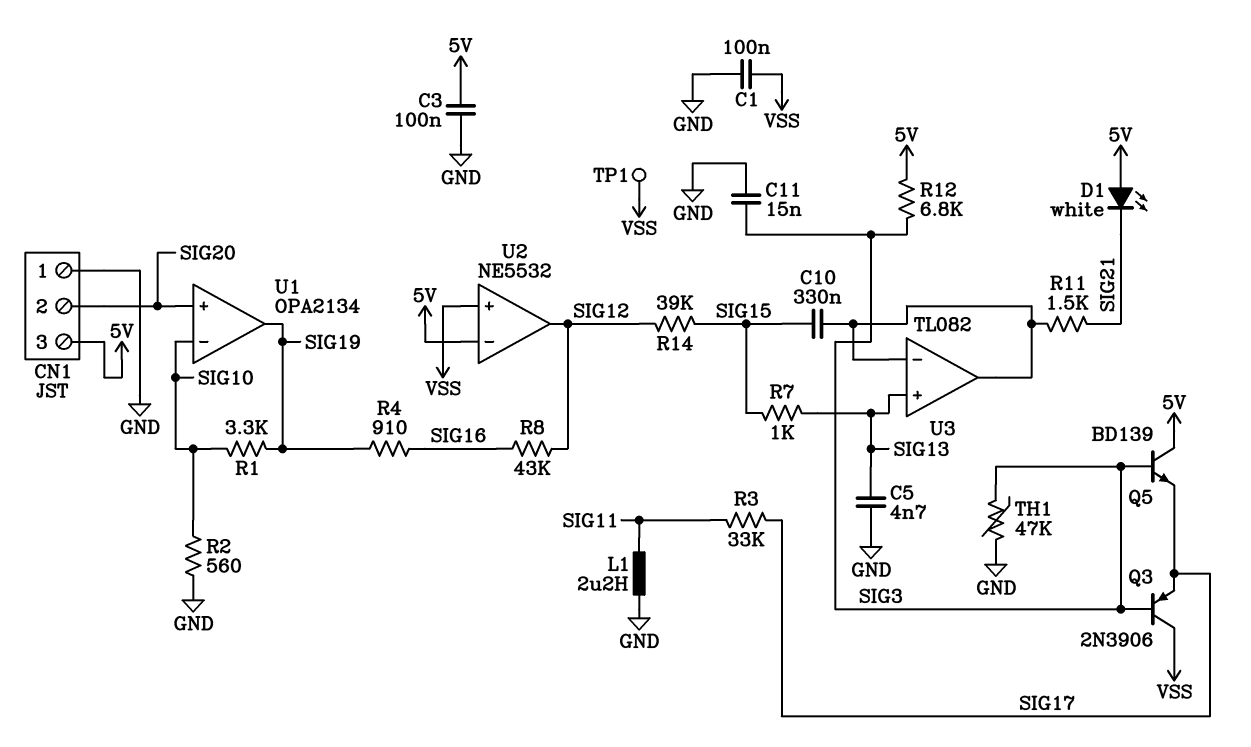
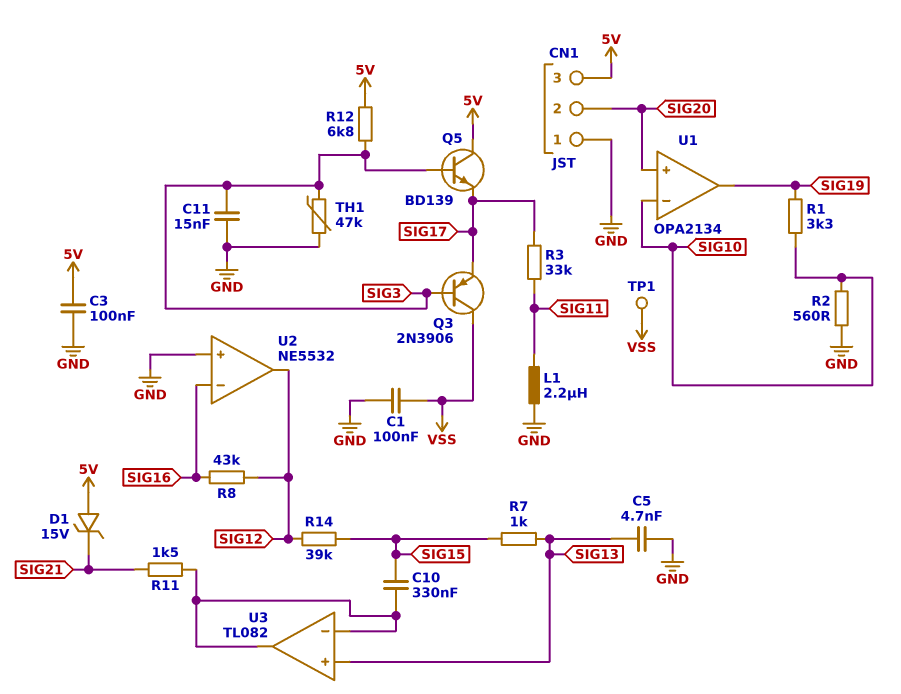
D1: LED white (A 5V, K SIG21) -> zener 15V (A 5V, K SIG21)
R4: 910 (SIG16, SIG19) -> none
U2 pin in+: VSS -> GND
U2 pin in-: 5V -> SIG16

